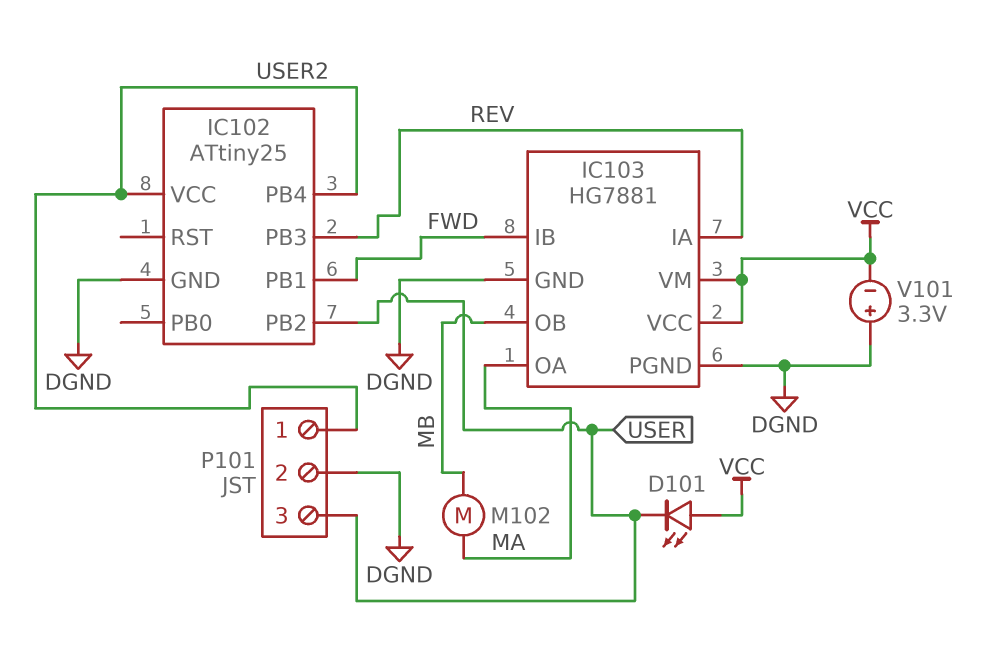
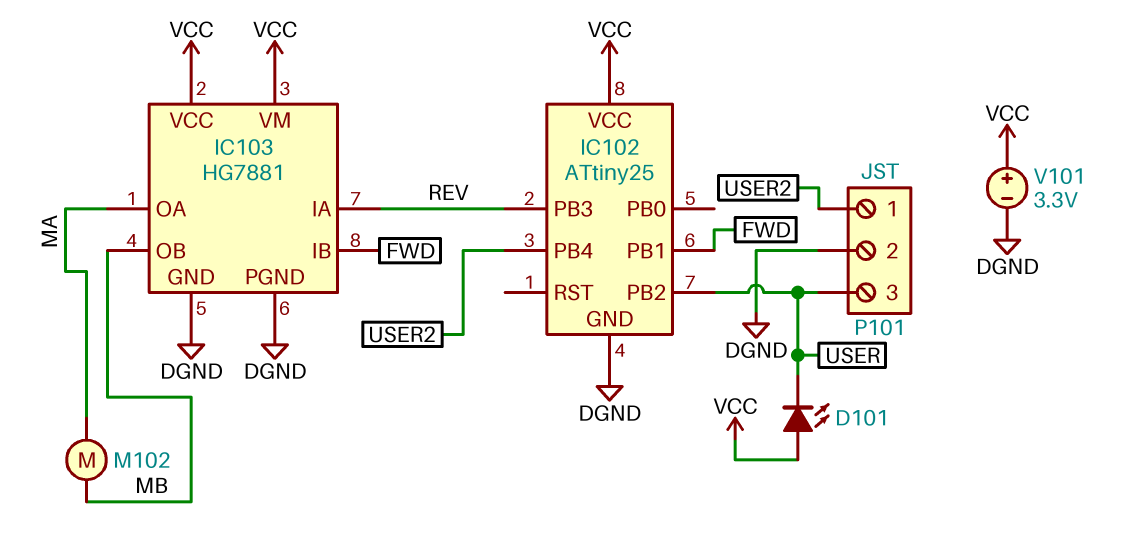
IC102 pin VCC: USER2 -> VCC
V101: 3.3V (plus DGND, minus VCC) -> 3.3V (plus VCC, minus DGND)

